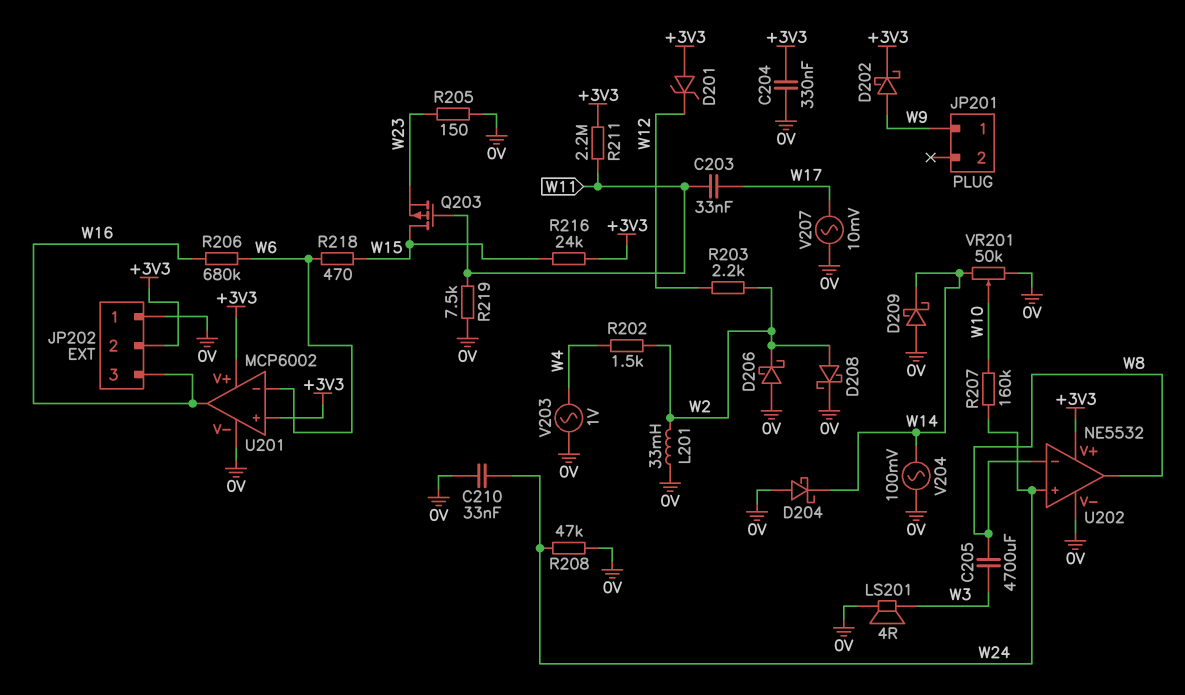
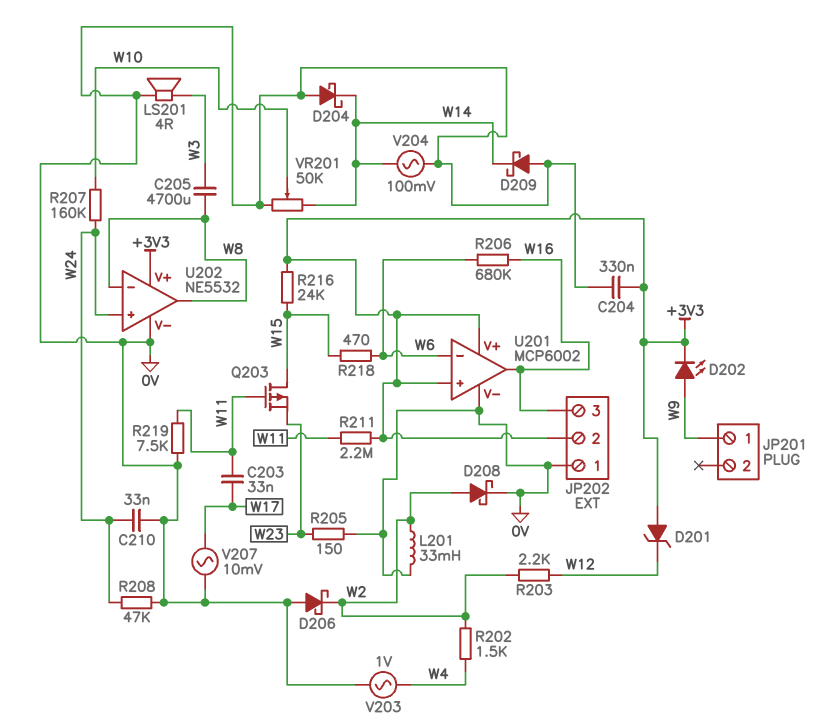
D202: schottky (A W9, K +3V3) -> LED (A W9, K +3V3)

